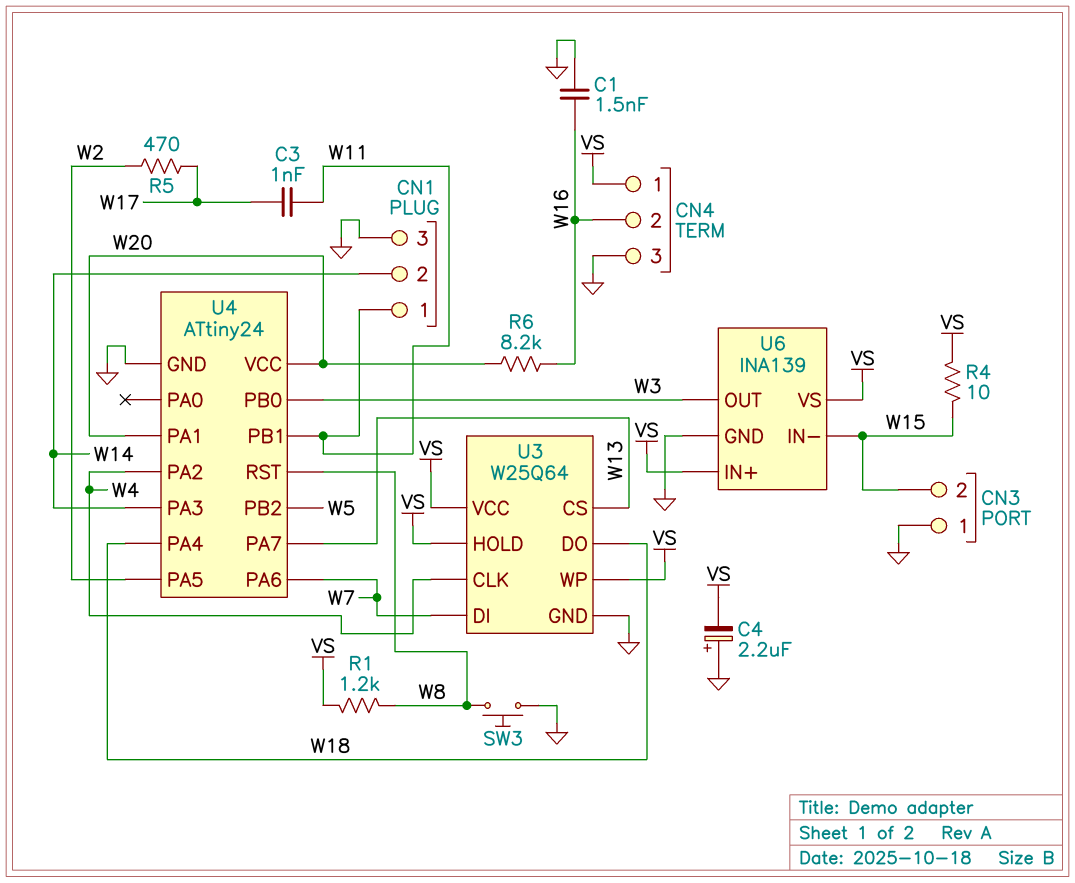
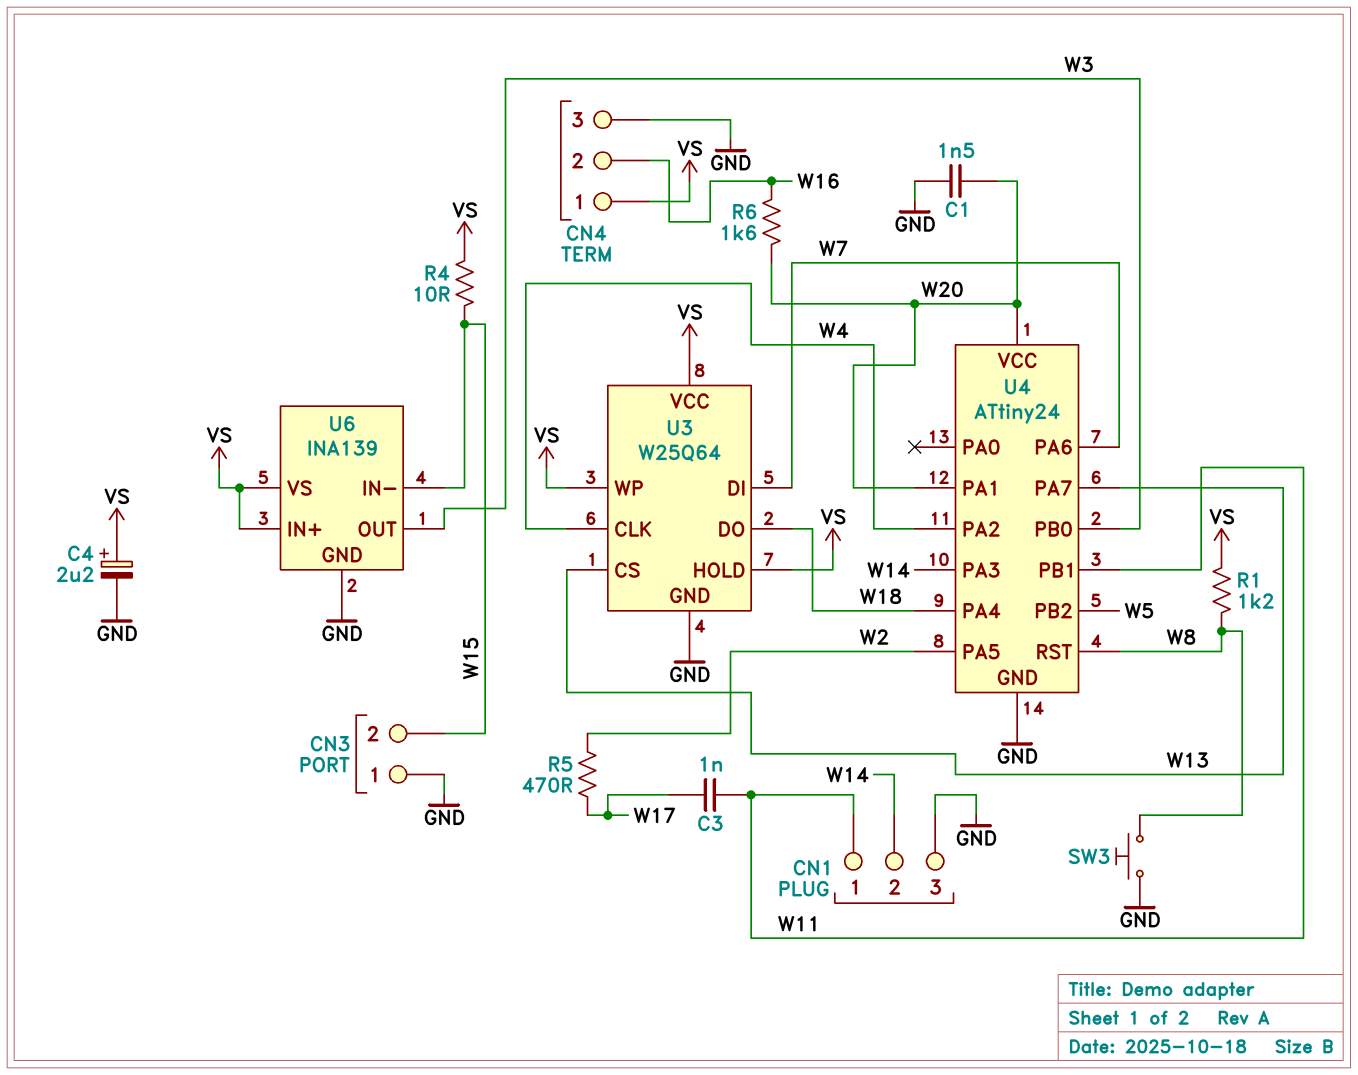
C1: 1.5nF (GND, W16) -> 1.5nF (GND, W20)
C4: 2.2uF (plus GND, minus VS) -> 2.2uF (plus VS, minus GND)
R6: 8.2k (W16, W20) -> 1.6k (W16, W20)

